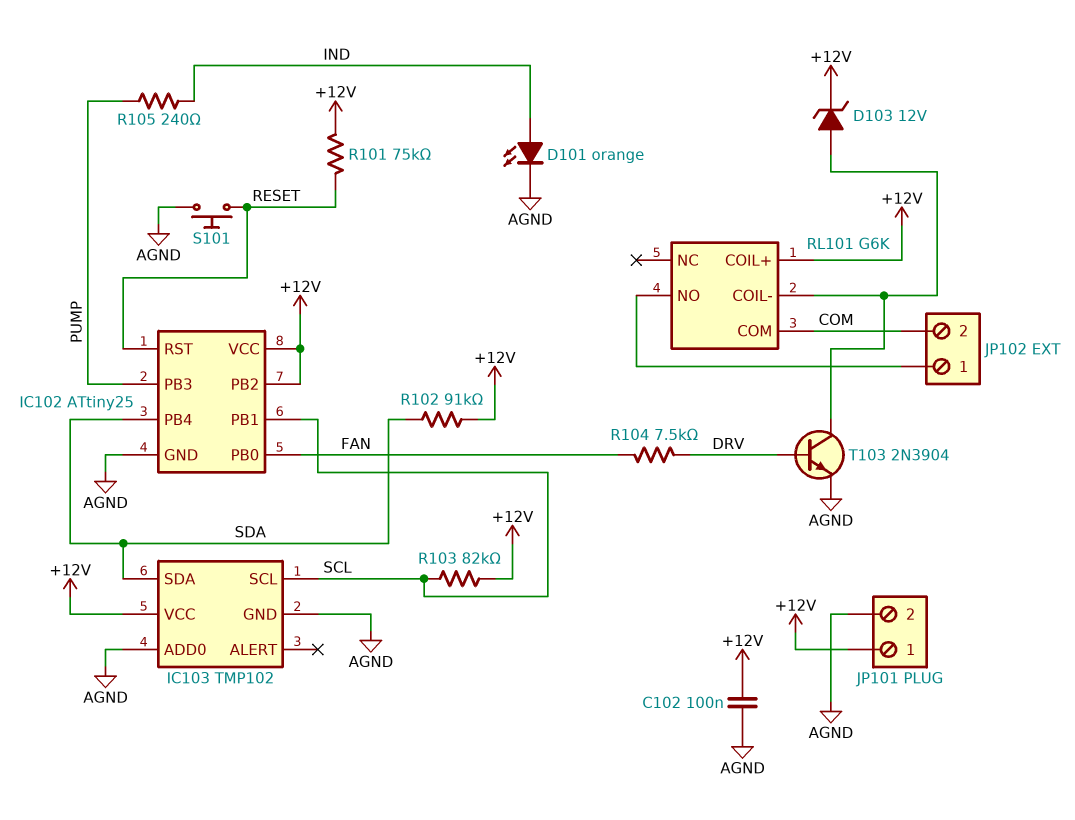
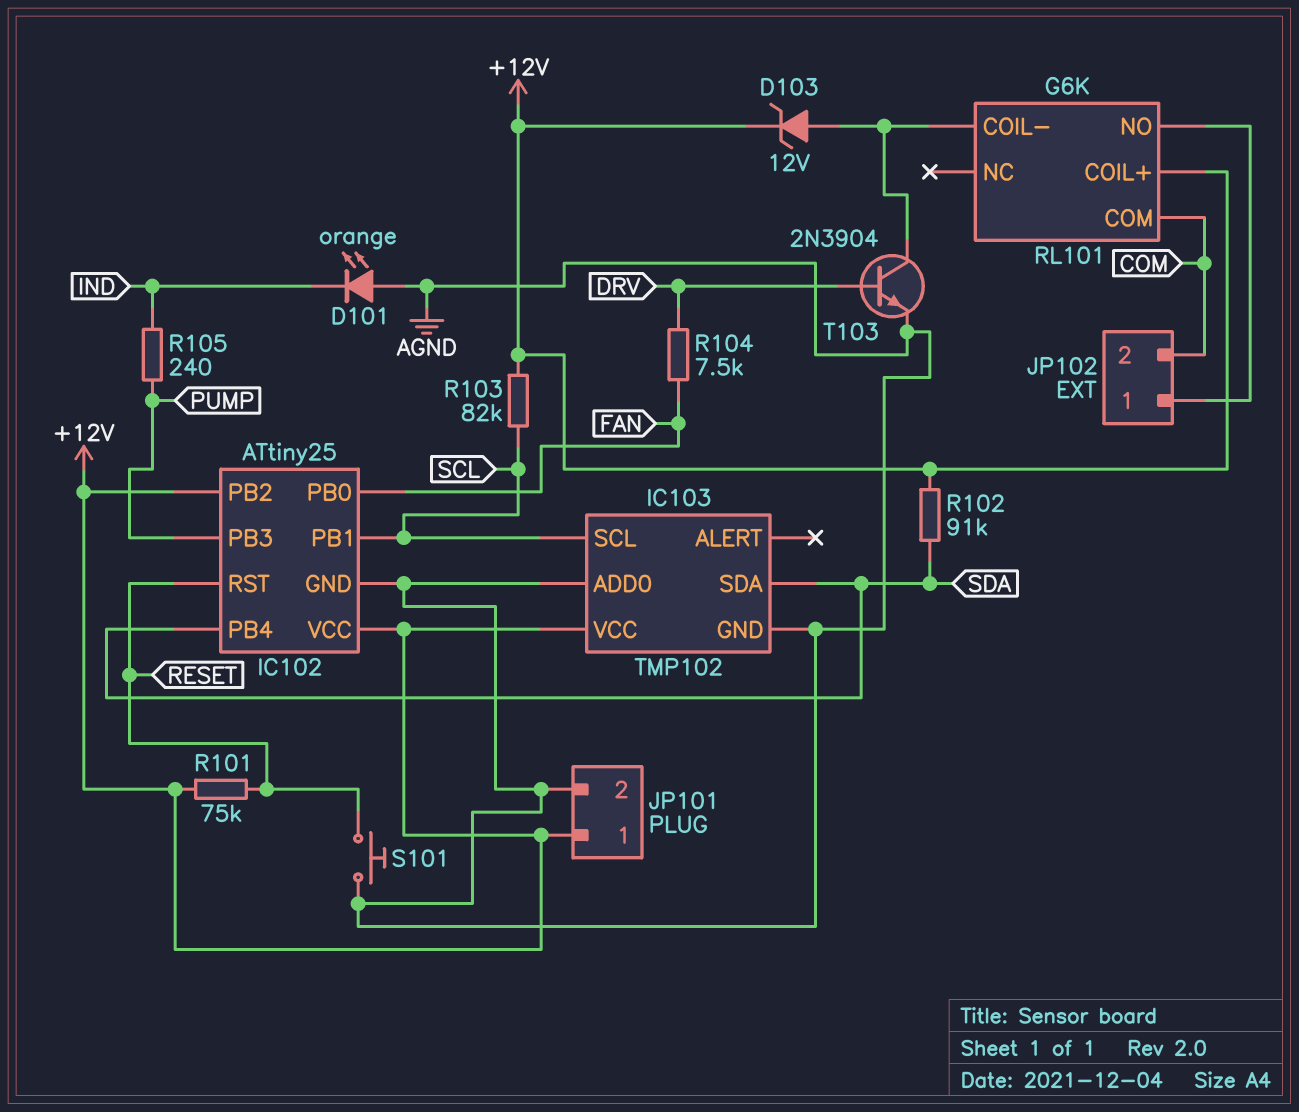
C102: 100nF (+12V, AGND) -> none
D101: LED orange (A IND, K AGND) -> LED orange (A AGND, K IND)

